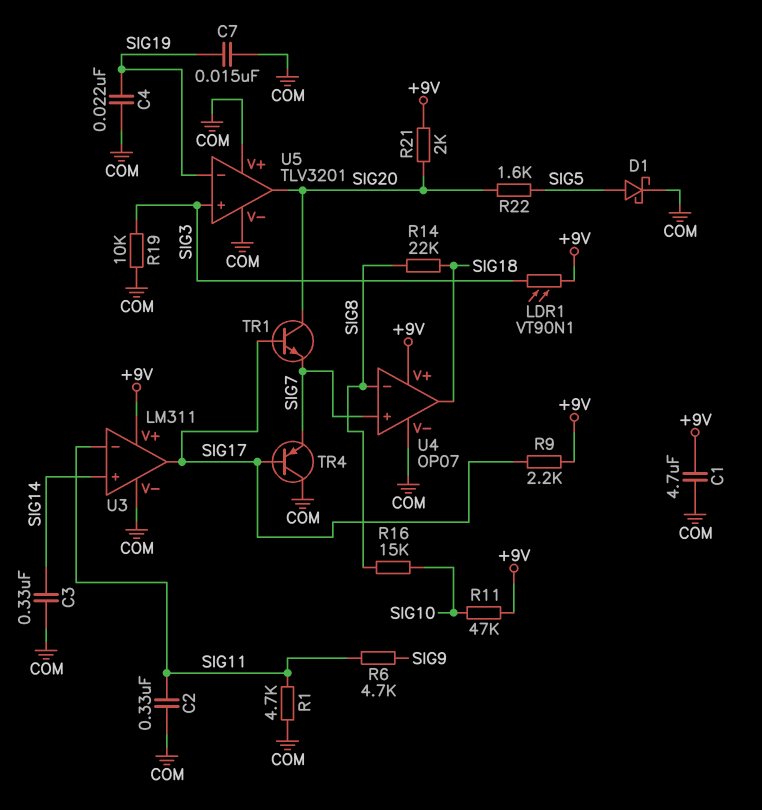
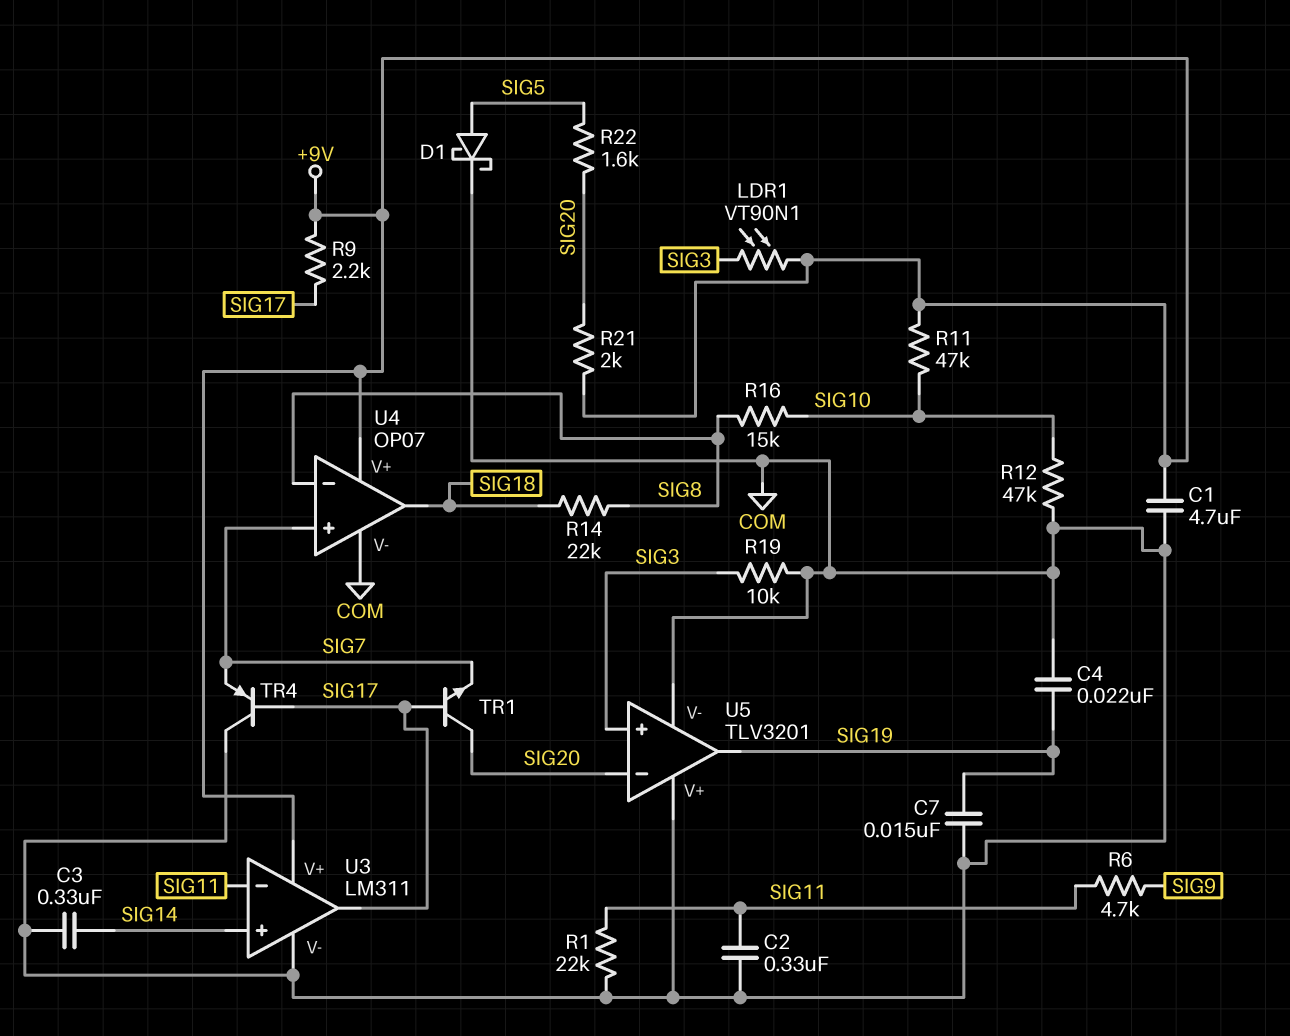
R1: 4.7k (COM, SIG11) -> 22k (COM, SIG11)
R12: none -> 47k (COM, SIG10)
U5 pin in-: SIG19 -> SIG20
U5 pin out: SIG20 -> SIG19

